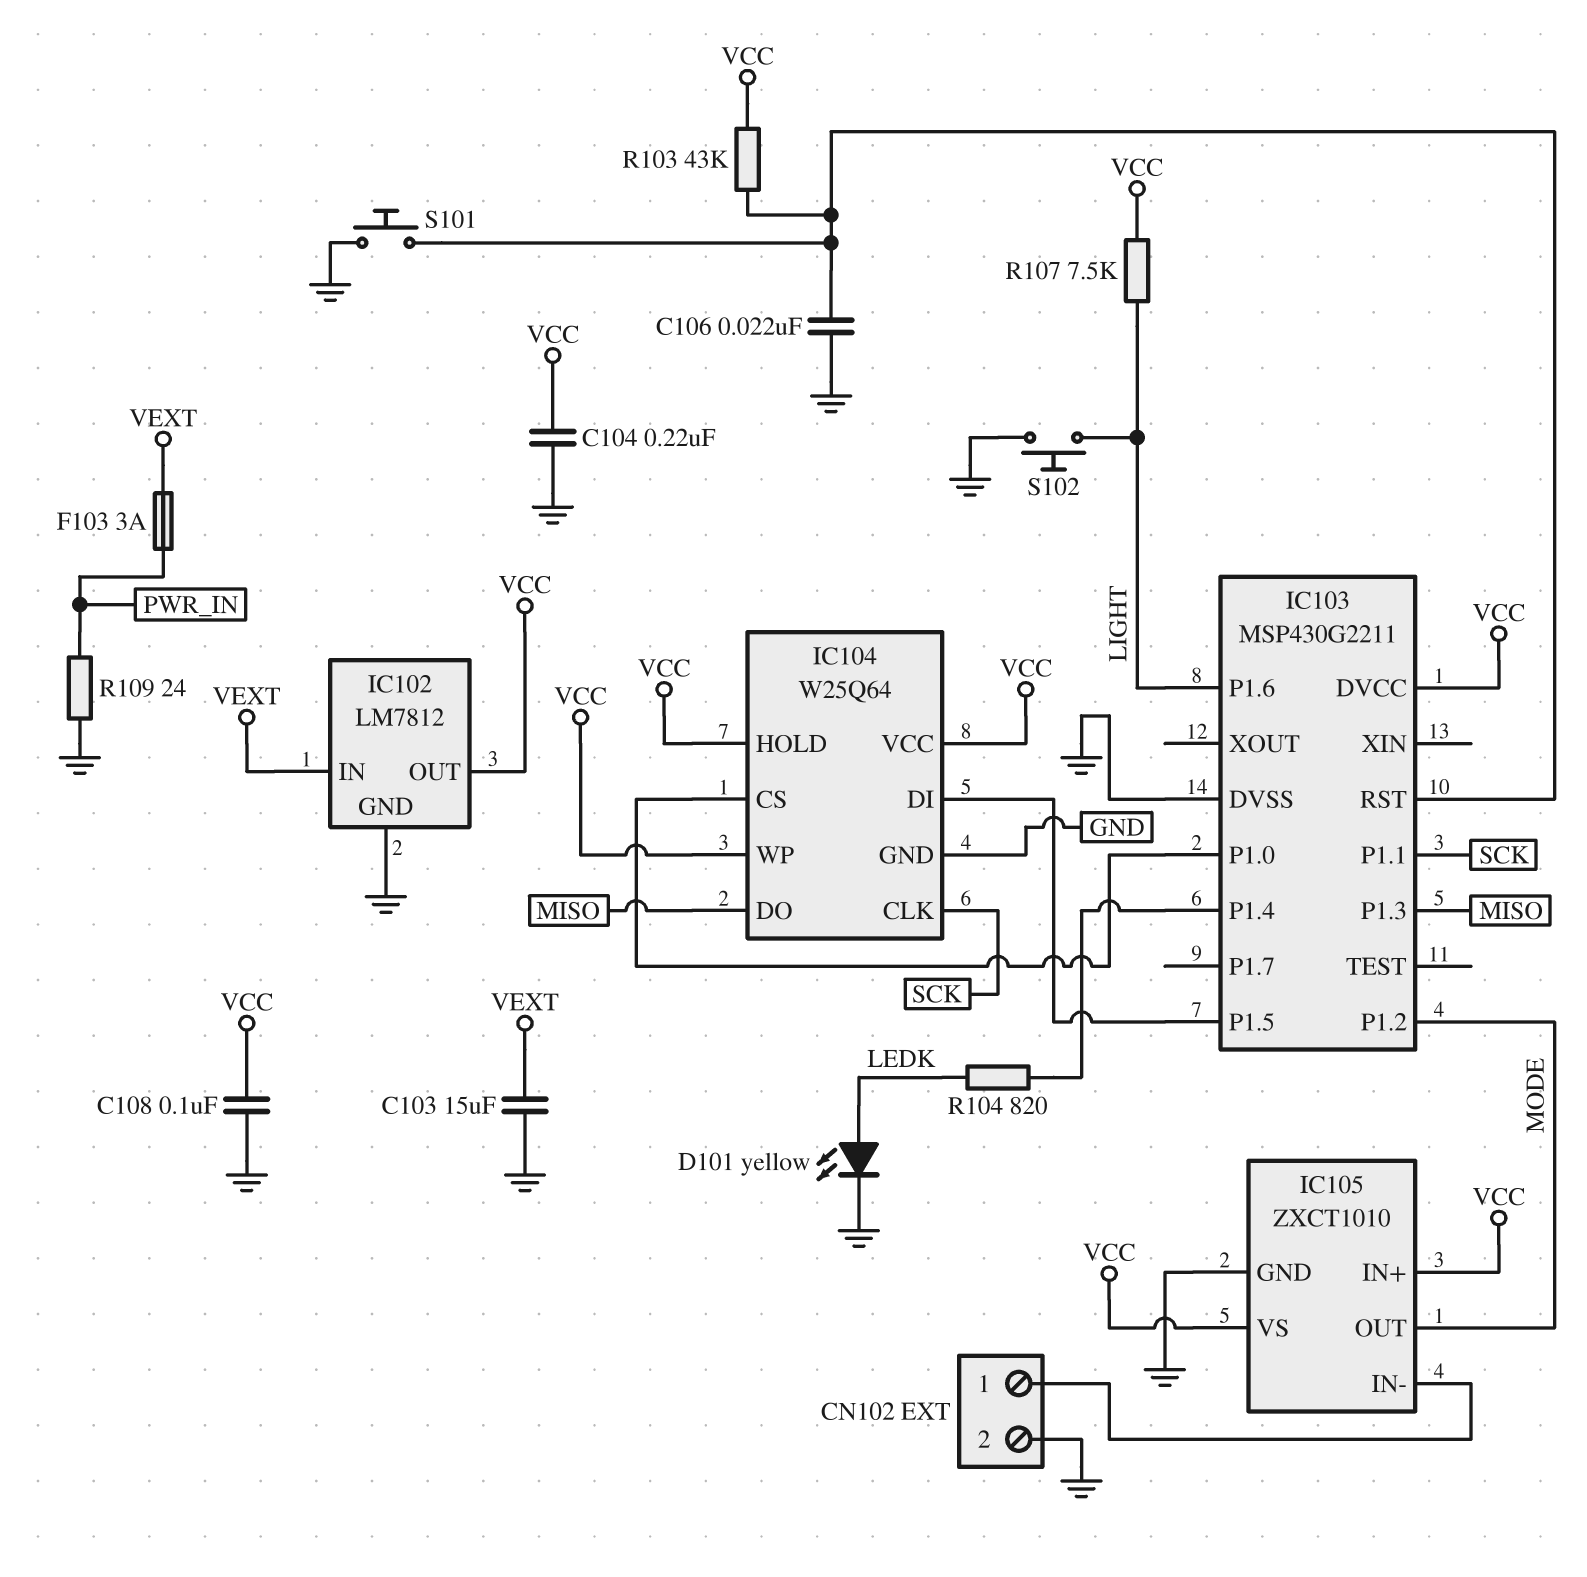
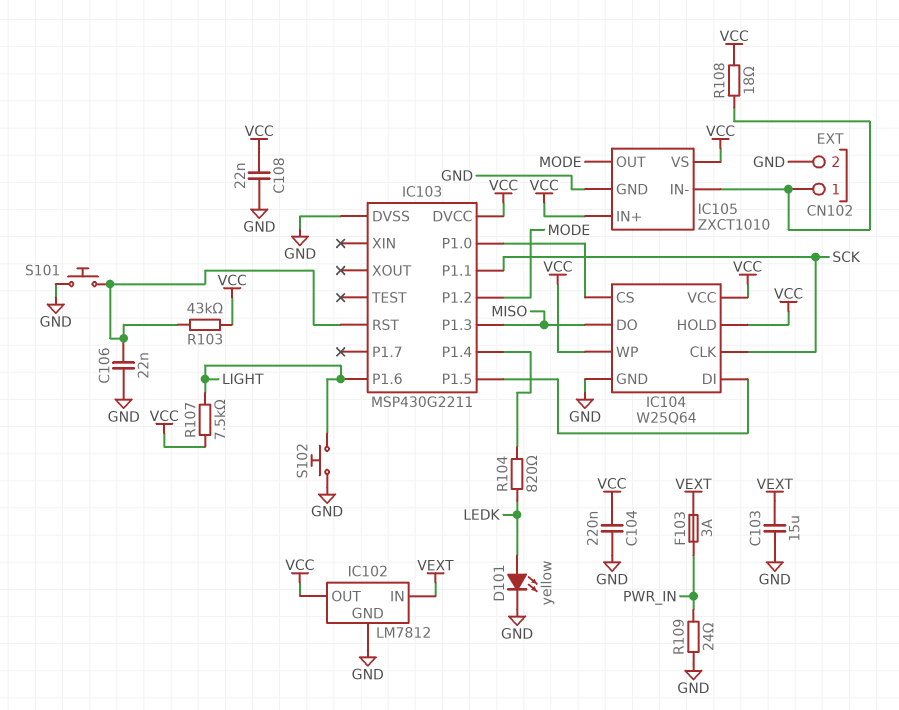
C108: 100nF (GND, VCC) -> 22nF (GND, VCC)
R108: none -> 18 (CN102/1, VCC)

